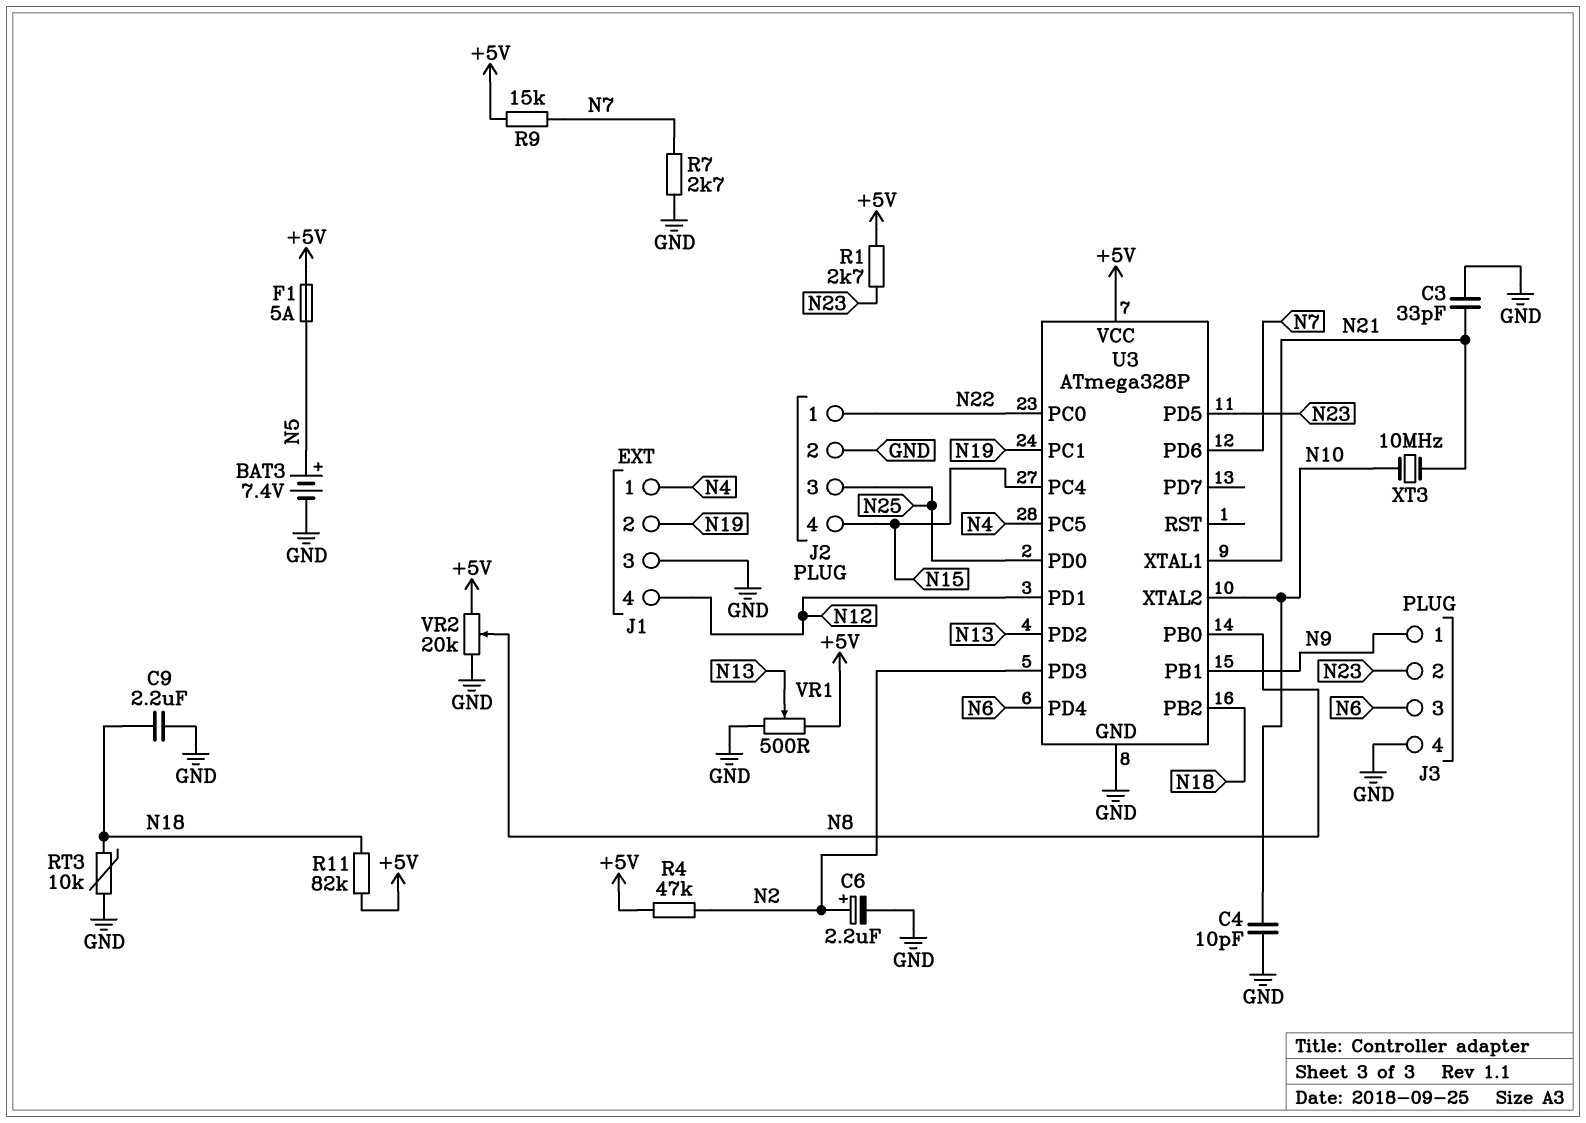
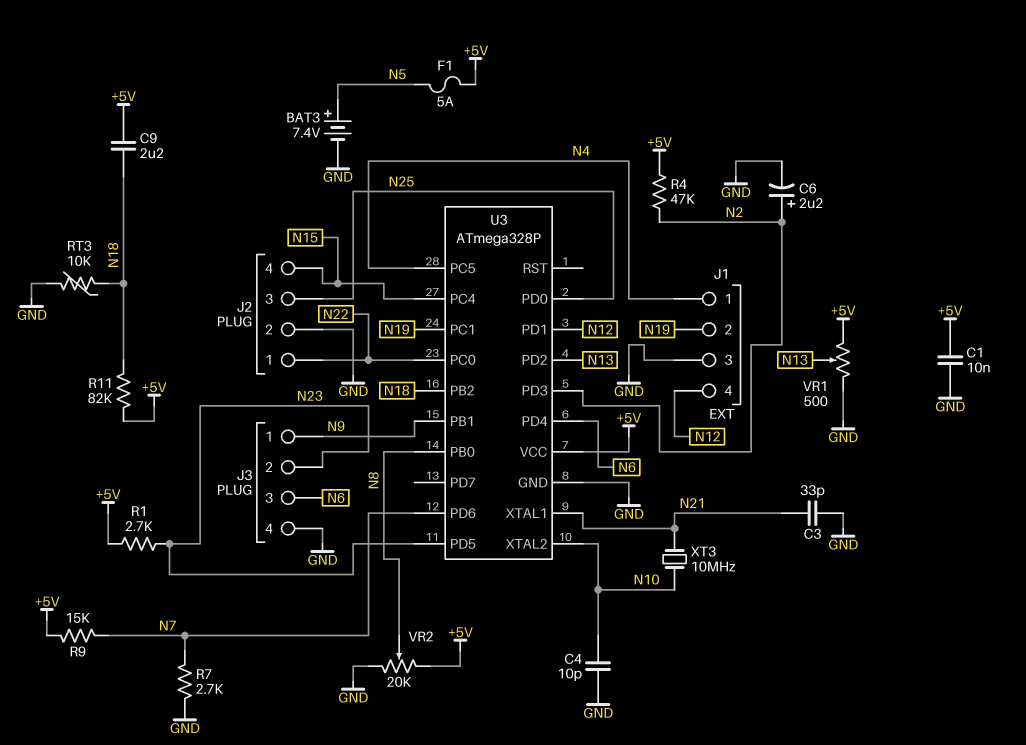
C1: none -> 10nF (+5V, GND)
C9: 2.2uF (GND, N18) -> 2.2uF (+5V, N18)

